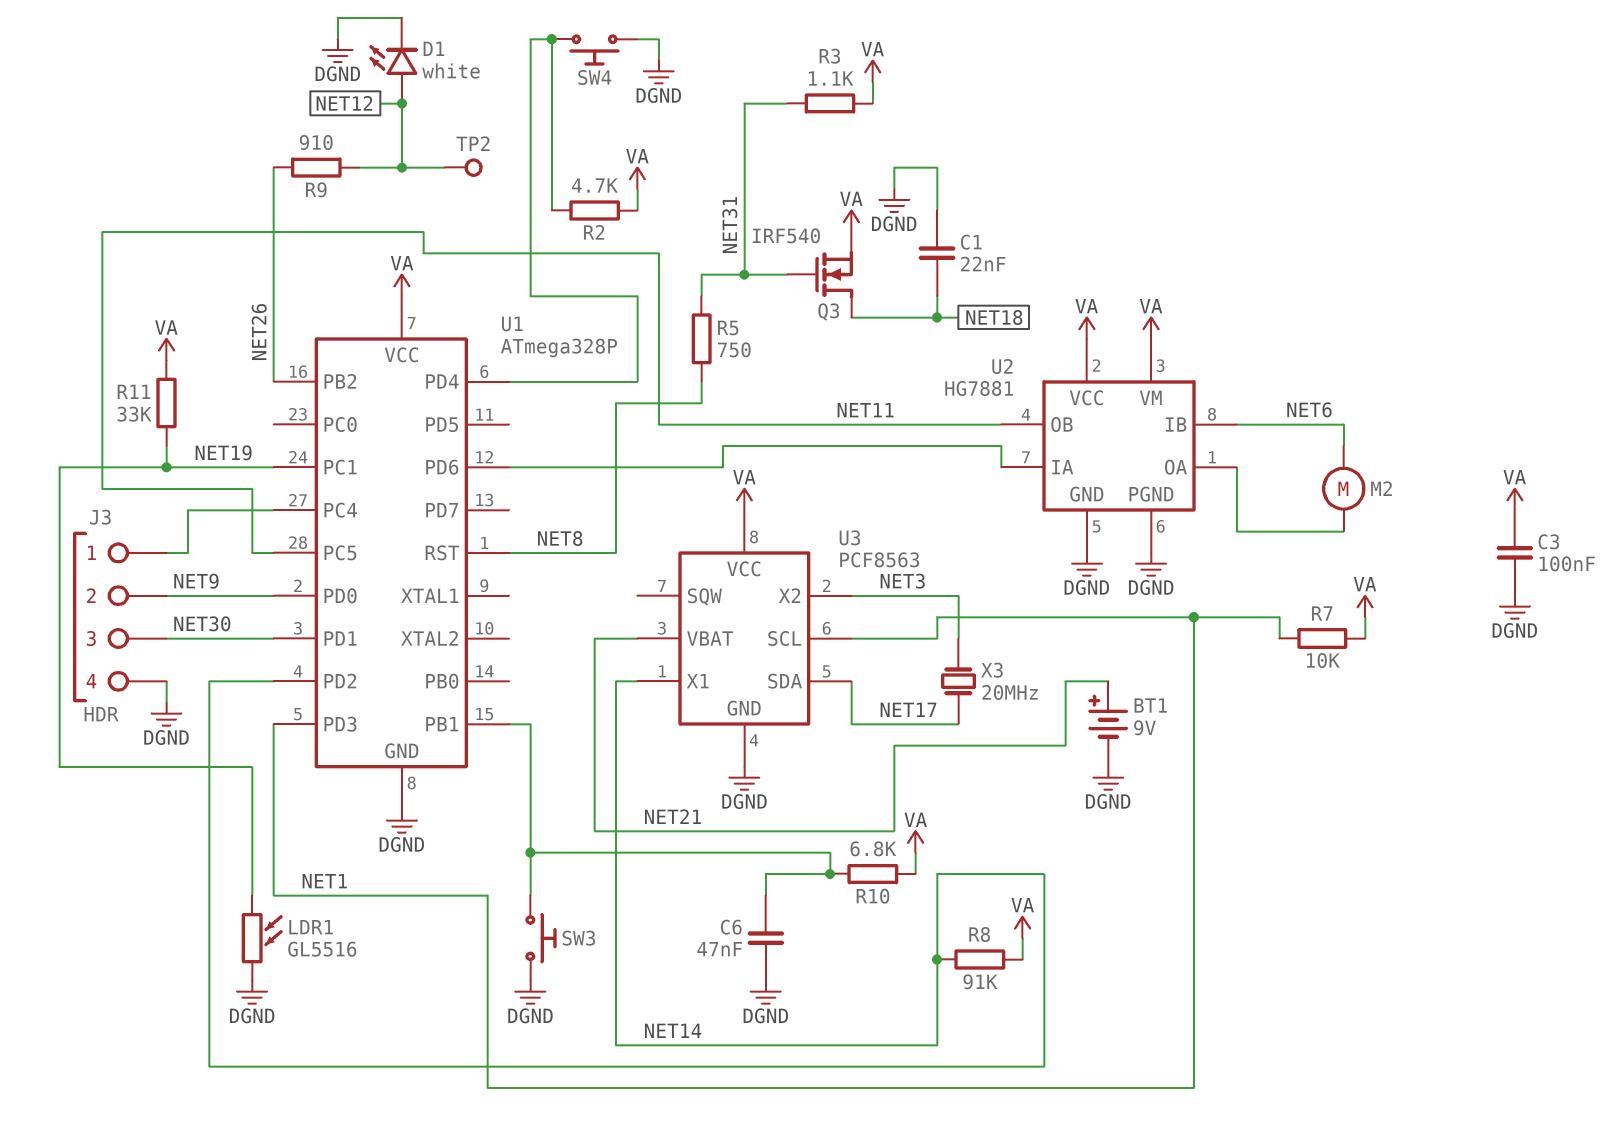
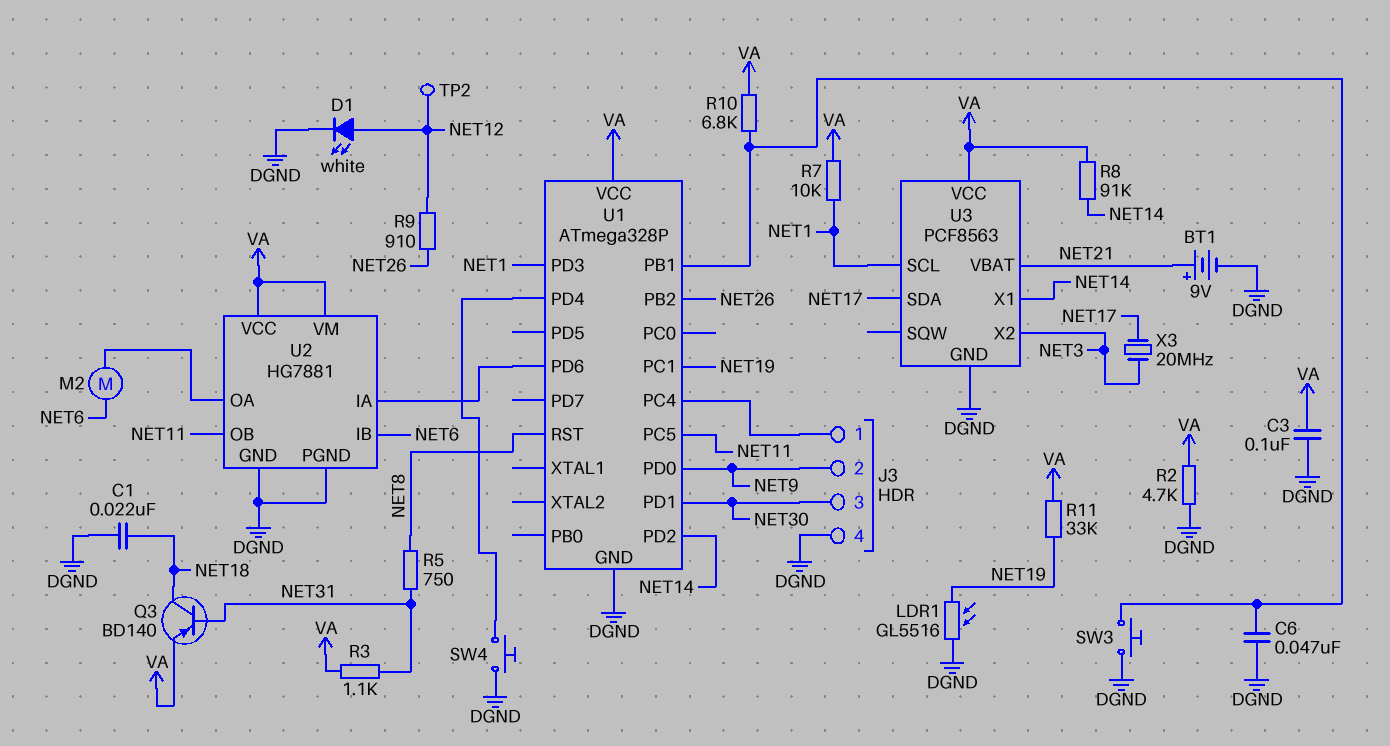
Q3: NMOS IRF540 (G NET31, D NET18, S VA) -> PNP BD140 (B NET31, C NET18, E VA)
R2: 4.7k (U1/PD4, VA) -> 4.7k (DGND, VA)

